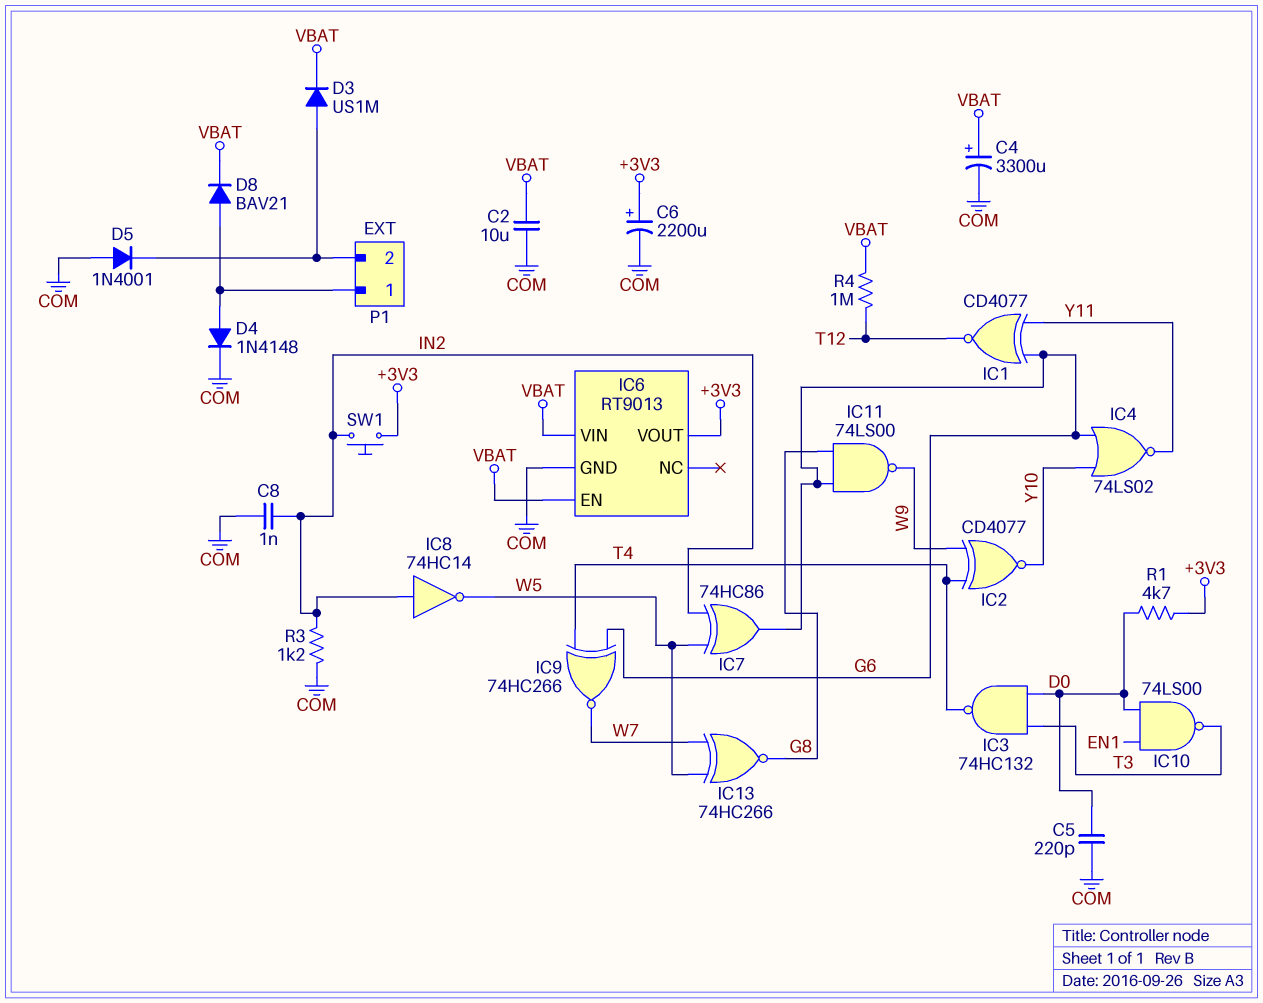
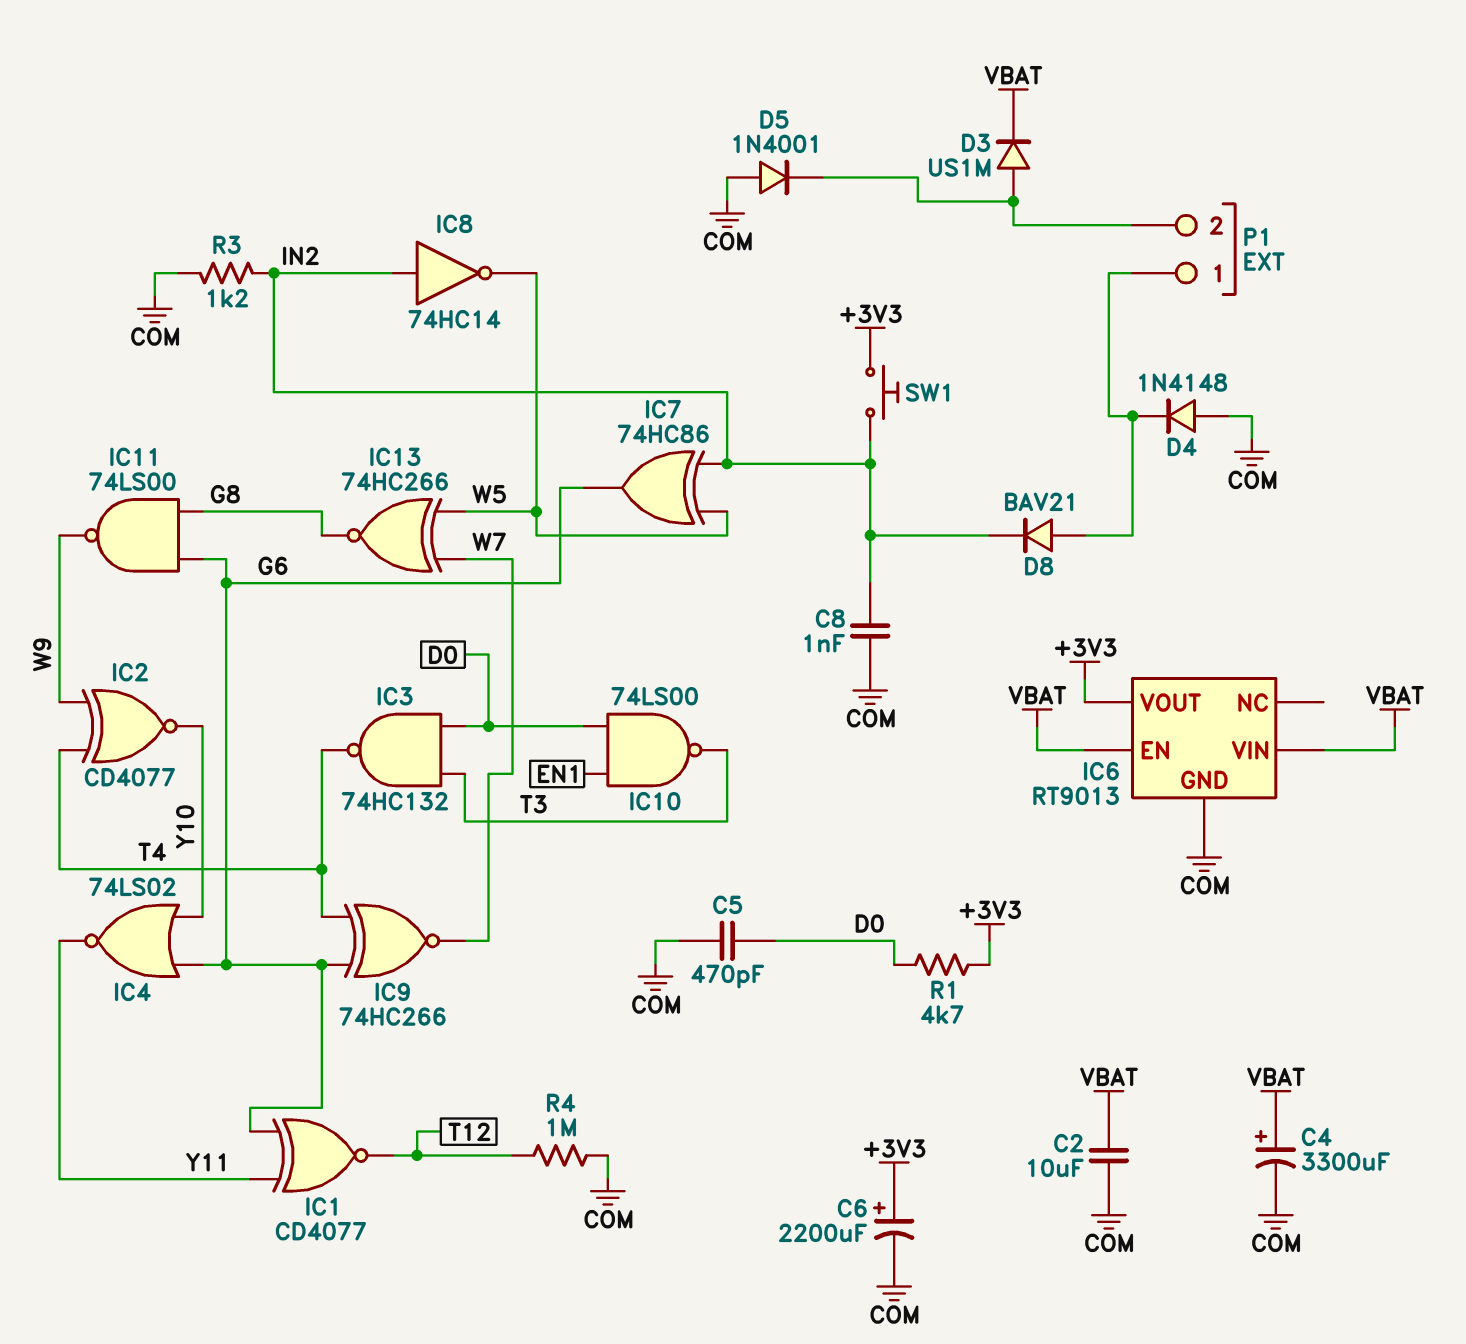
C5: 220pF (COM, D0) -> 470pF (COM, D0)
D4: diode 1N4148 (A P1/1, K COM) -> diode 1N4148 (A COM, K P1/1)
D8: diode BAV21 (A P1/1, K VBAT) -> diode BAV21 (A P1/1, K IN2)
R4: 1M (T12, VBAT) -> 1M (COM, T12)

